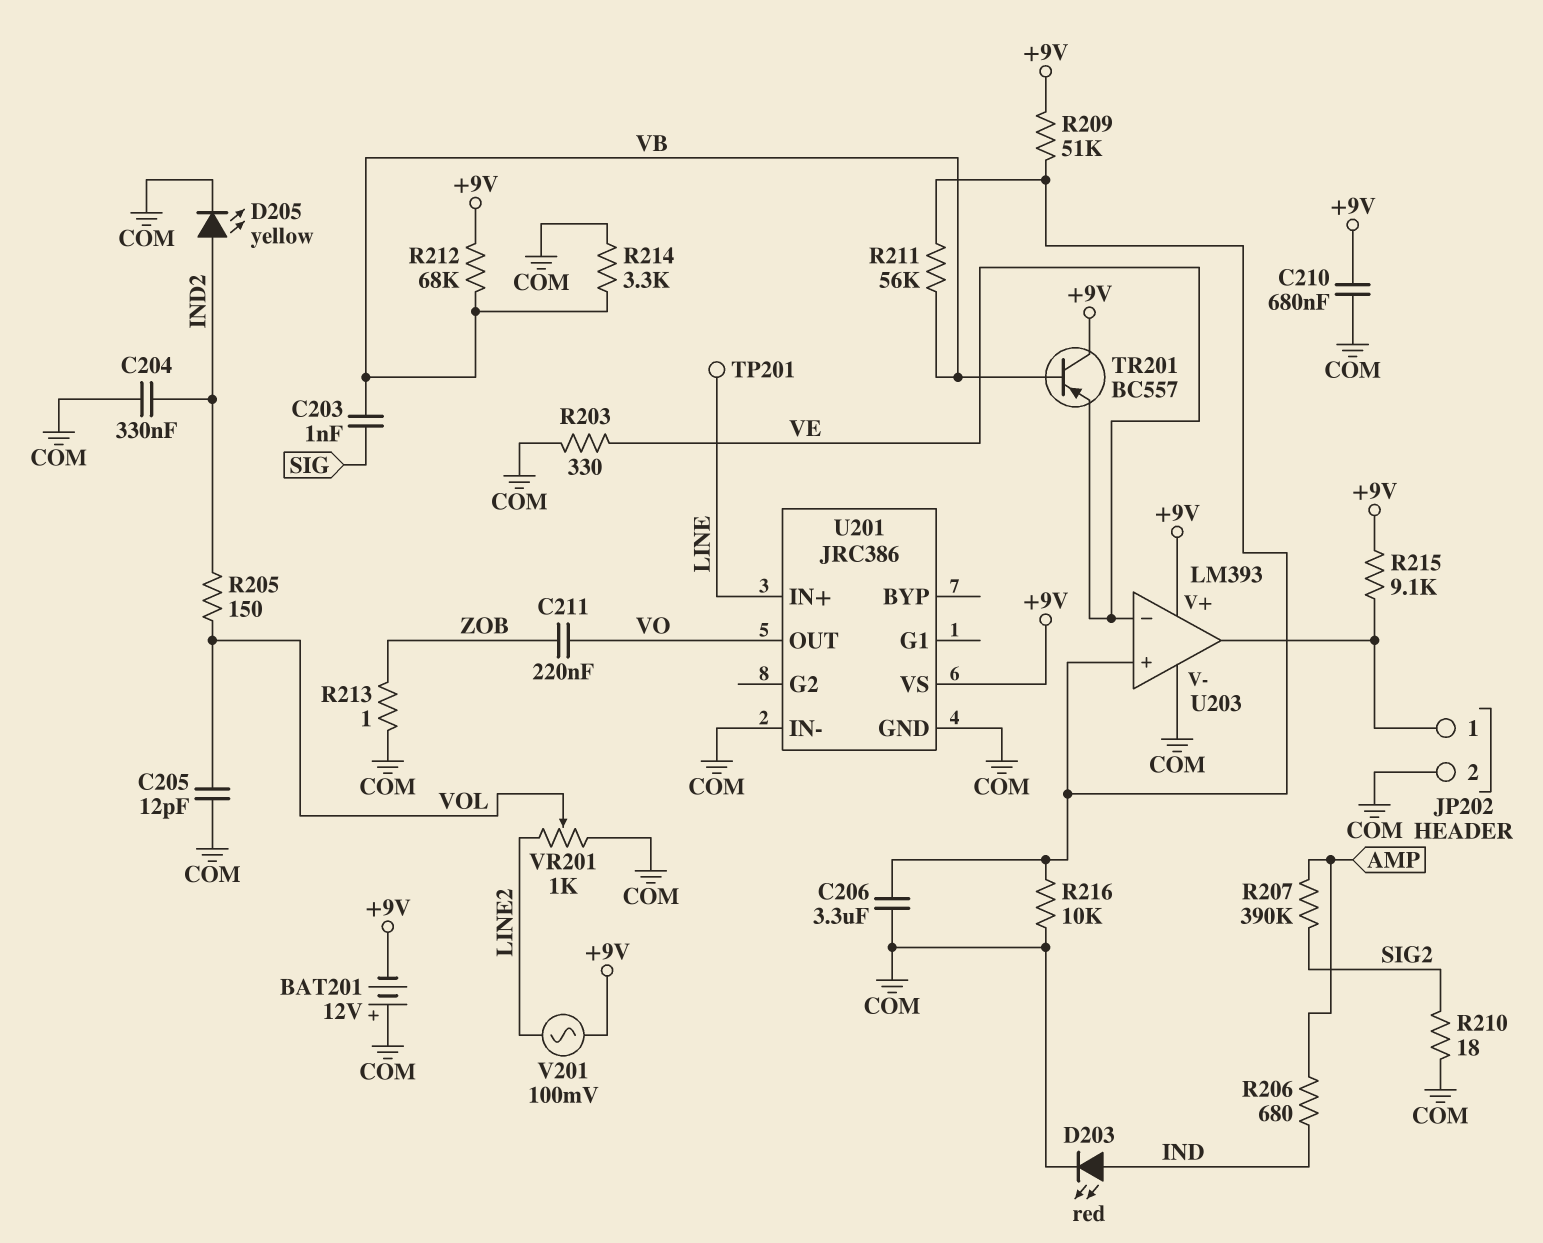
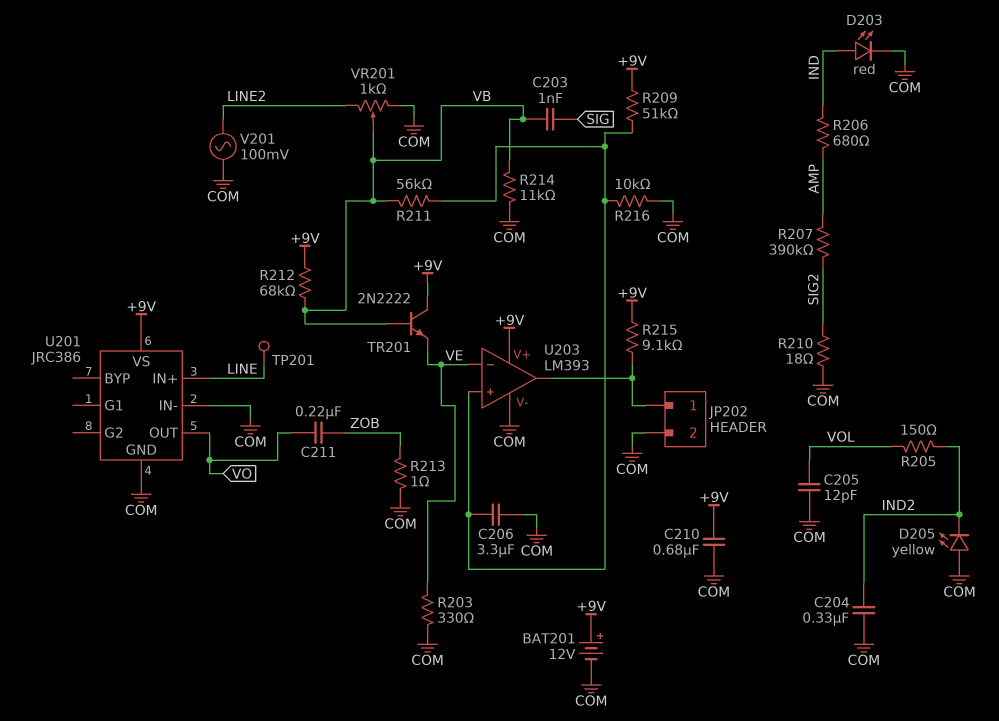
BAT201: 12V (plus COM, minus +9V) -> 12V (plus +9V, minus COM)
D205: LED yellow (A IND2, K COM) -> LED yellow (A COM, K IND2)
R214: 3.3k (COM, VB) -> 11k (COM, VB)
TR201: PNP BC557 (B VB, C +9V, E VE) -> NPN 2N2222 (B VB, C +9V, E VE)
V201: AC 100mV (+9V, LINE2) -> AC 100mV (COM, LINE2)
VR201: 1k (COM, LINE2, wiper VOL) -> 1k (COM, LINE2, wiper VB)

